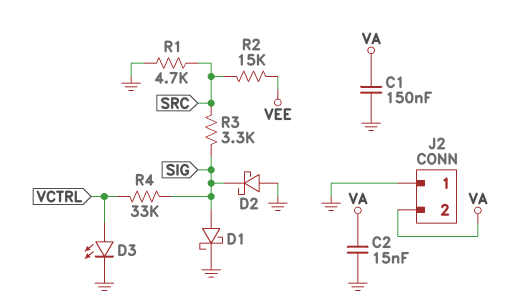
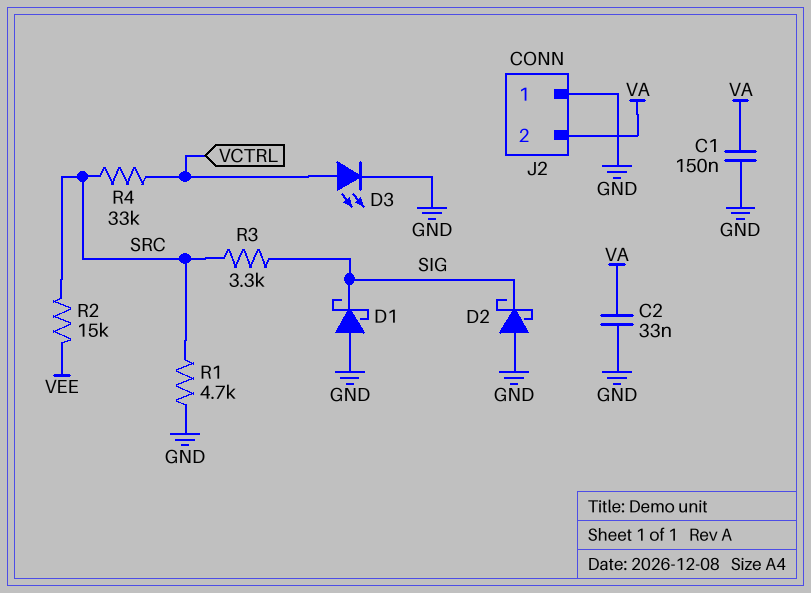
C2: 15nF (GND, VA) -> 33nF (GND, VA)
D1: schottky (A SIG, K GND) -> schottky (A GND, K SIG)
R4: 33k (SIG, VCTRL) -> 33k (SRC, VCTRL)

